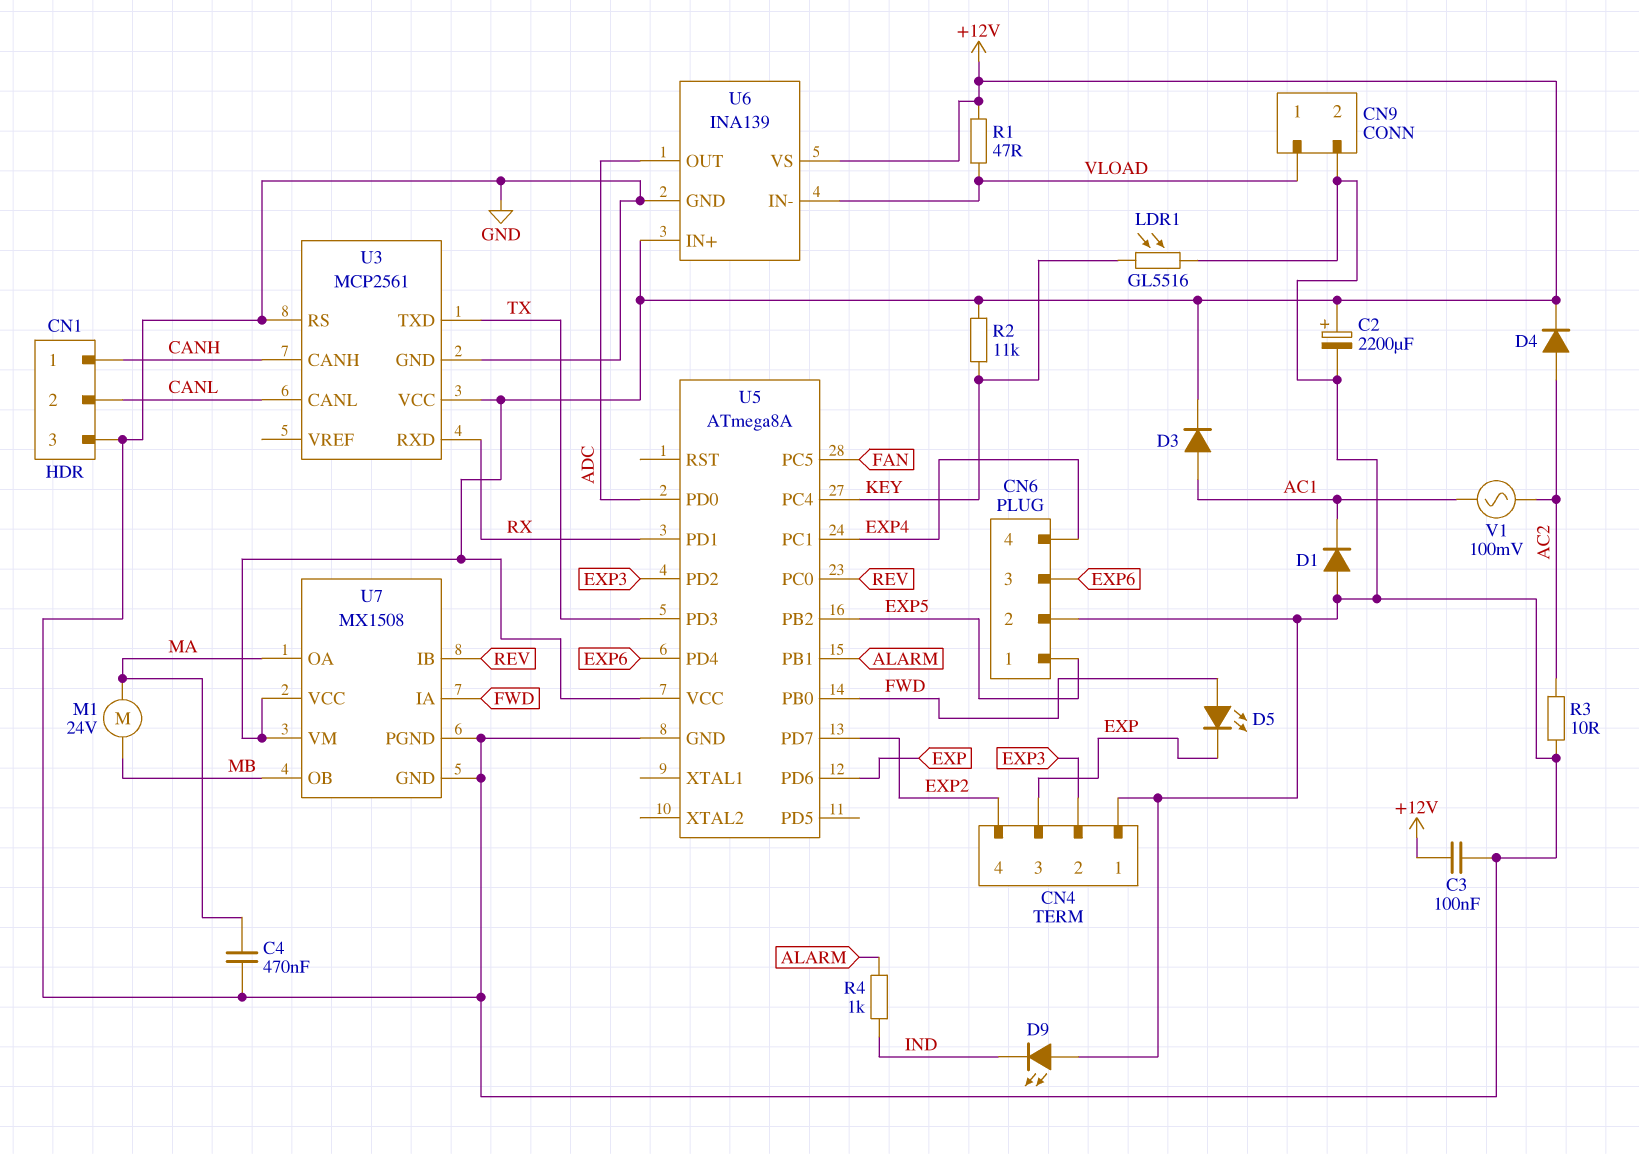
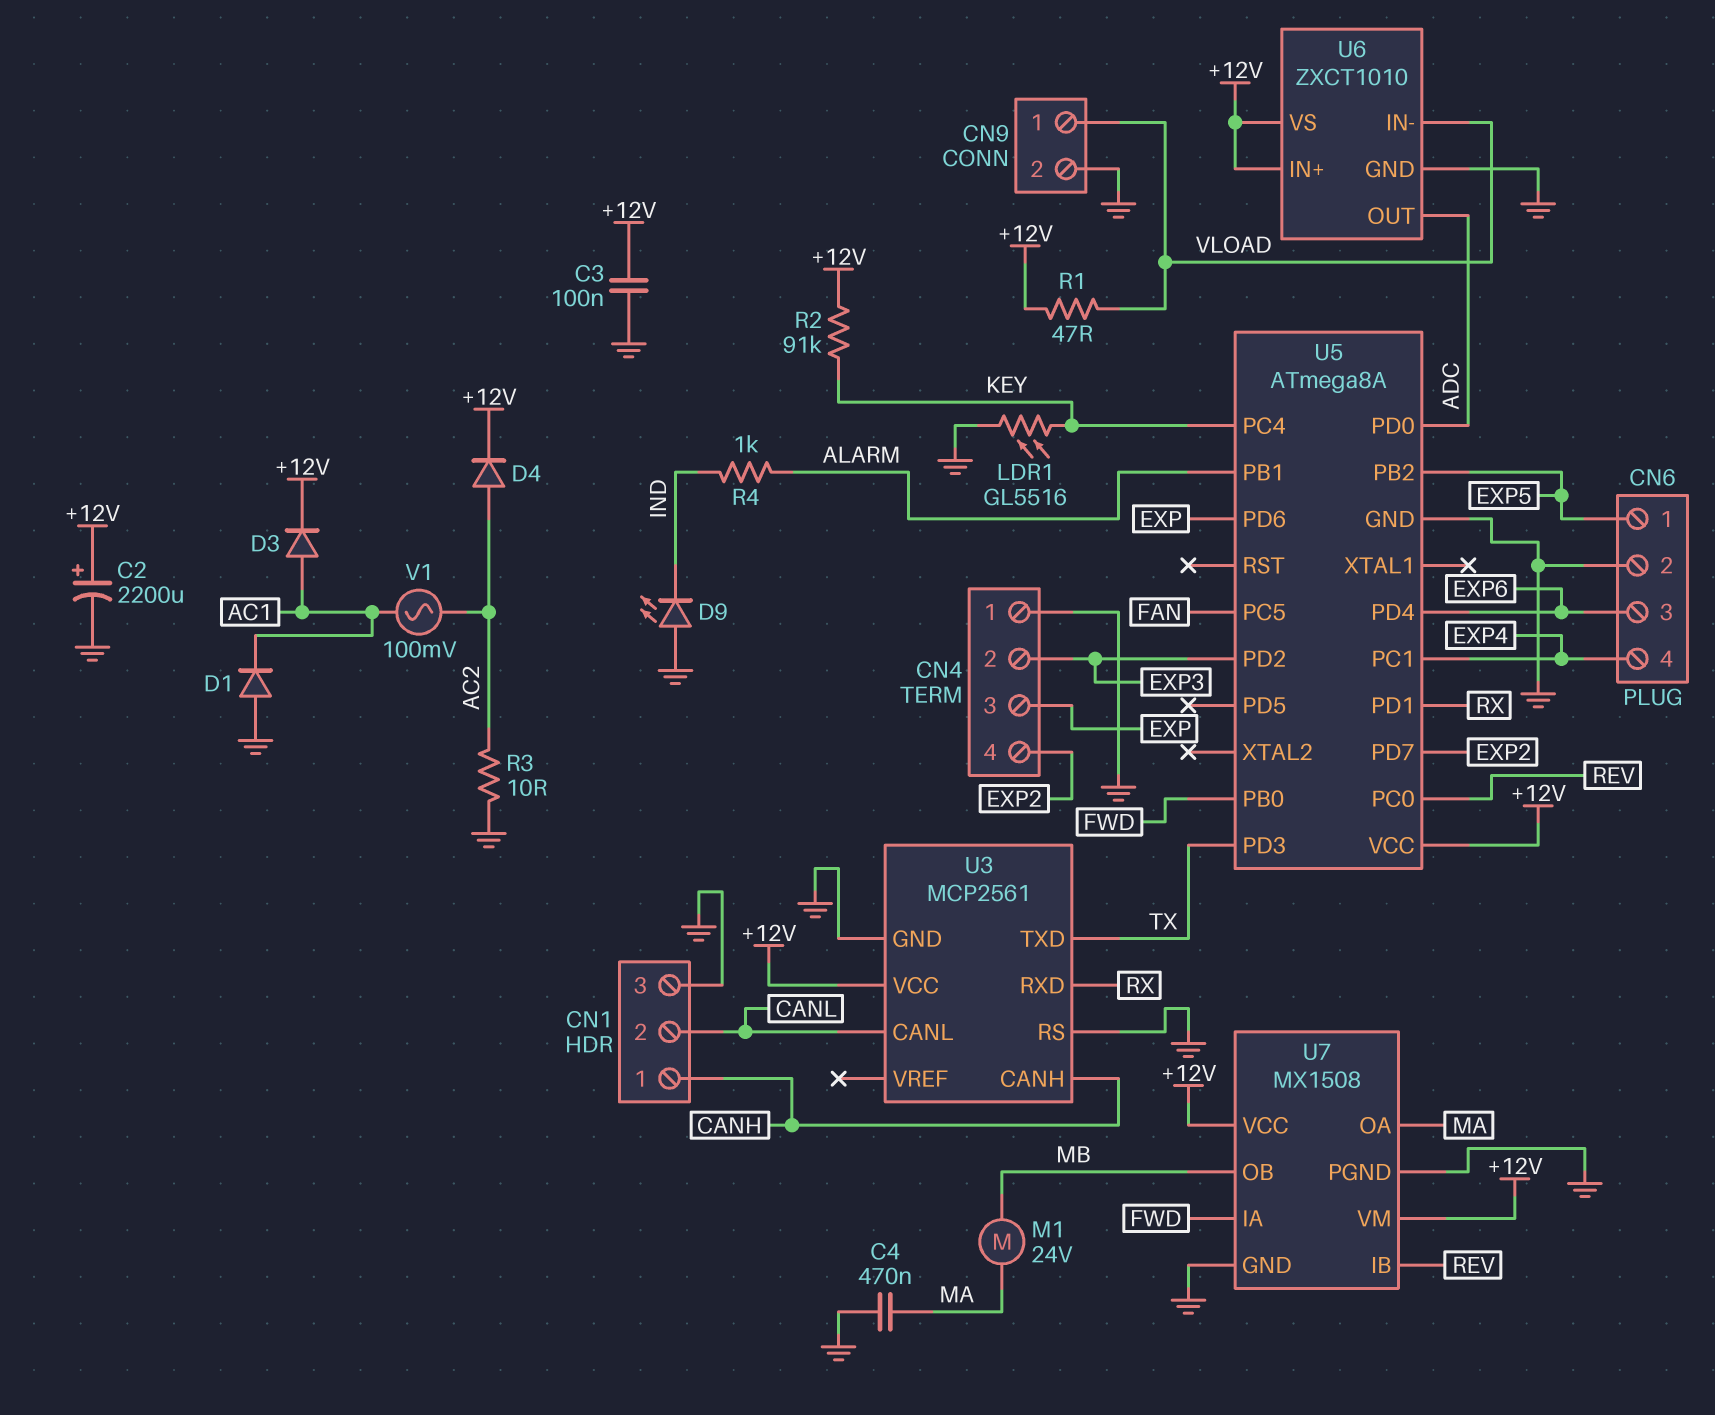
D5: LED (A FWD, K EXP) -> none
R2: 11k (+12V, KEY) -> 91k (+12V, KEY)
U6: INA139 -> ZXCT1010

